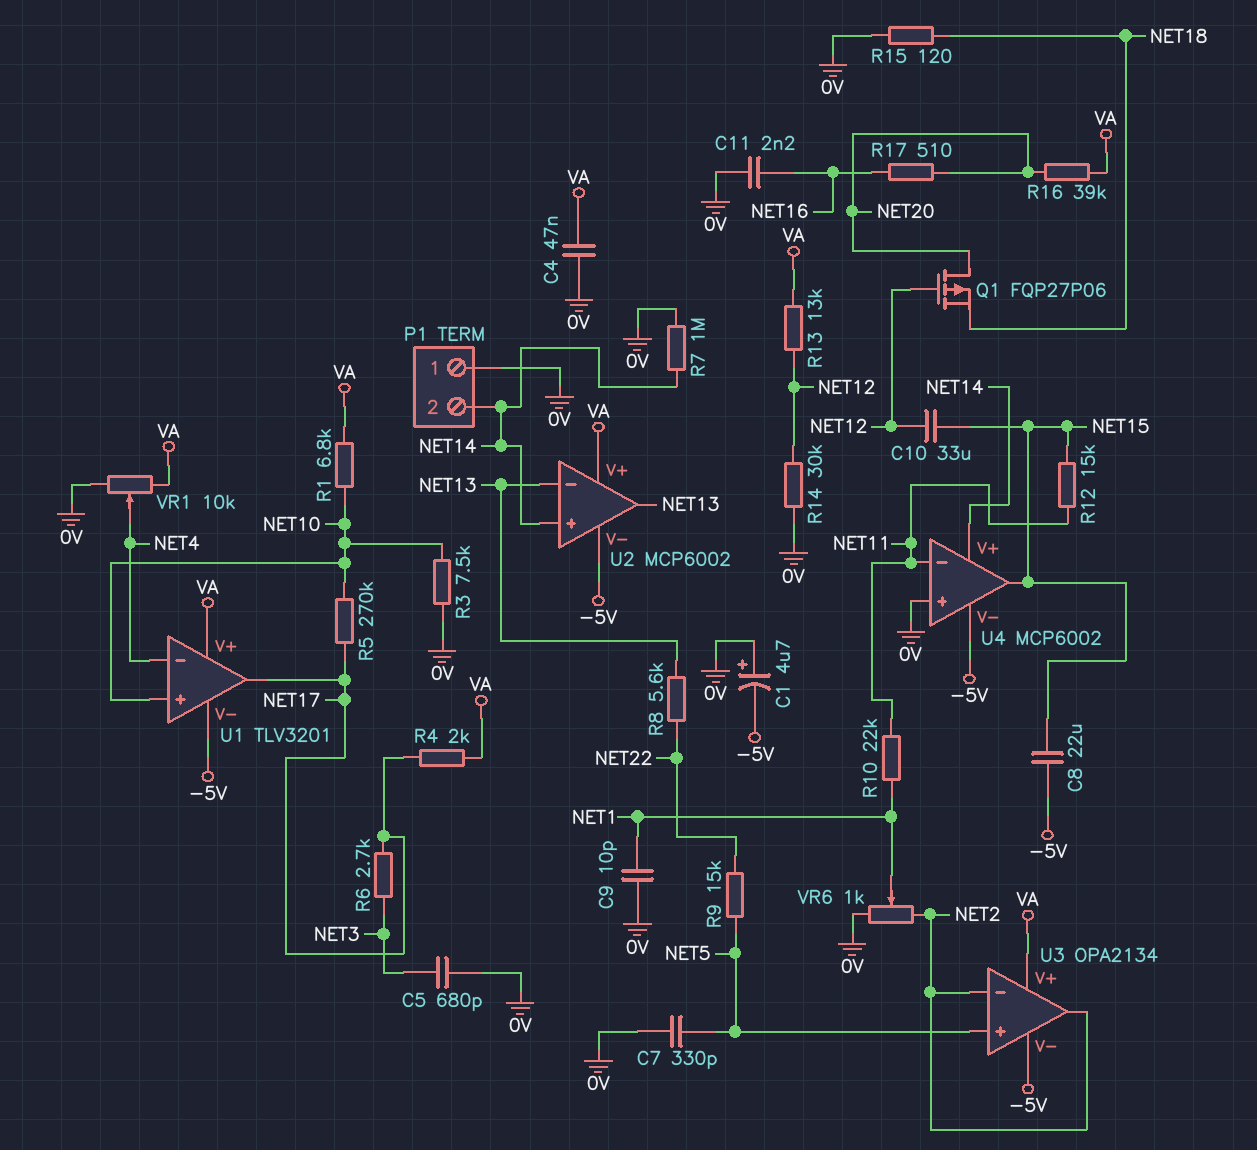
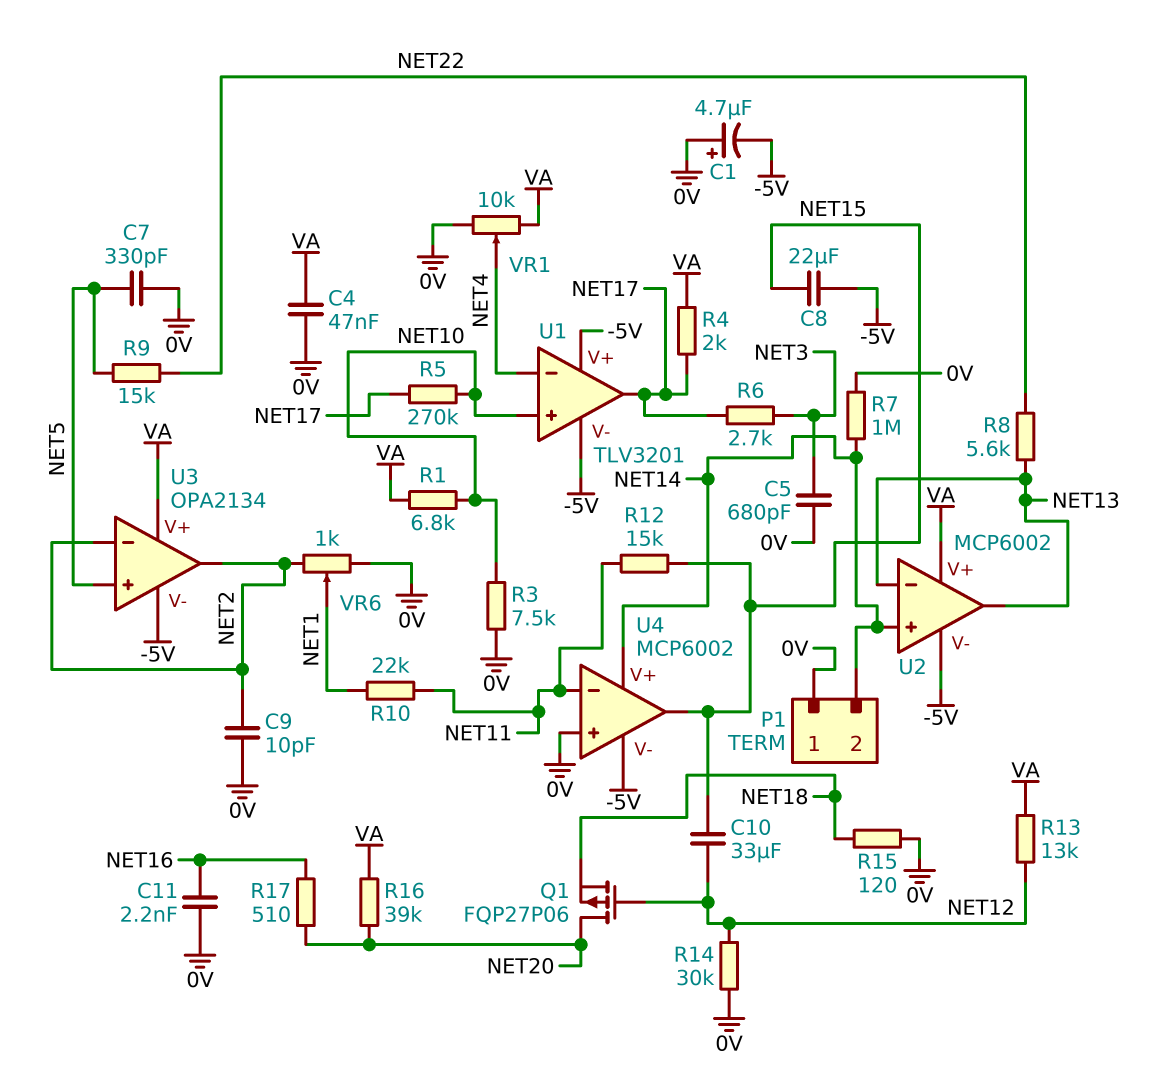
C9: 10pF (0V, NET1) -> 10pF (0V, NET2)
U1 pin V+: VA -> -5V

